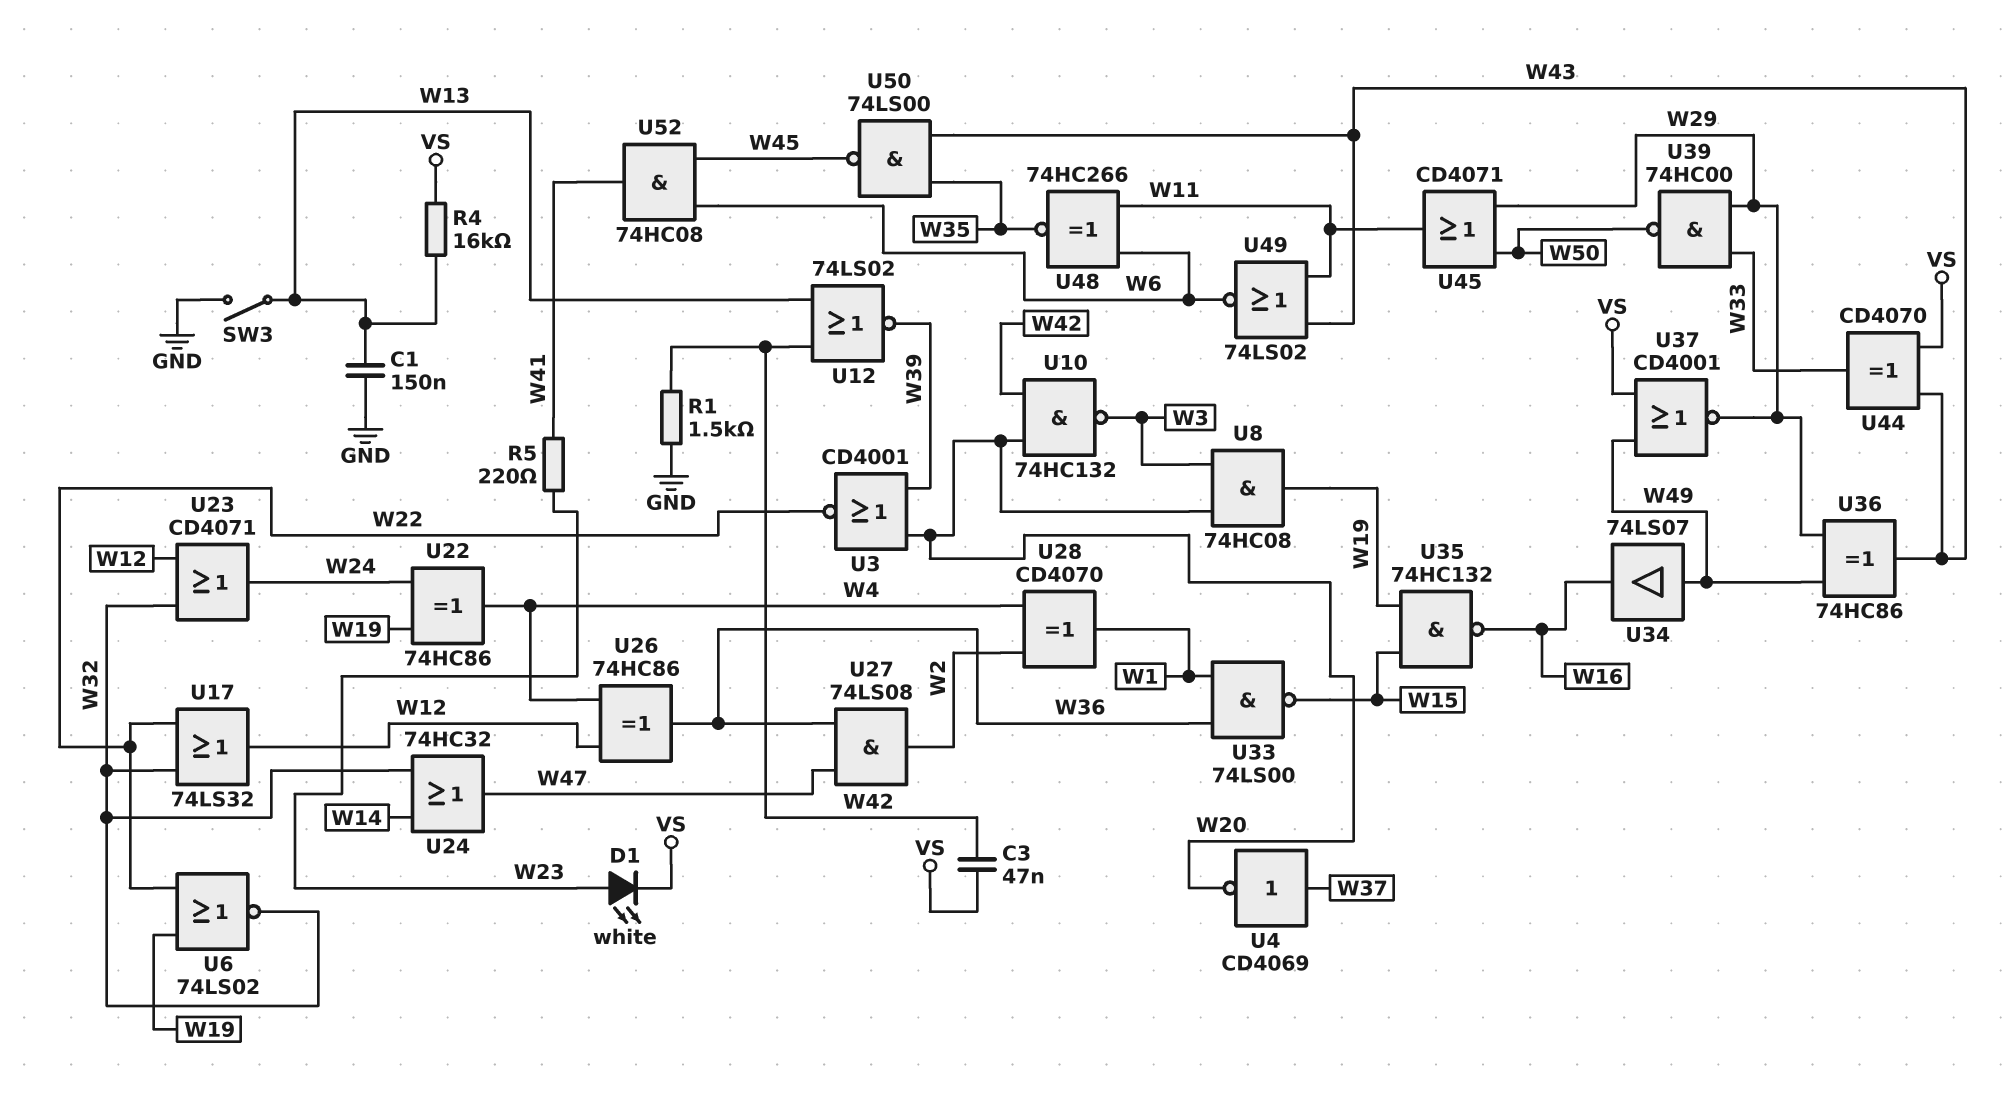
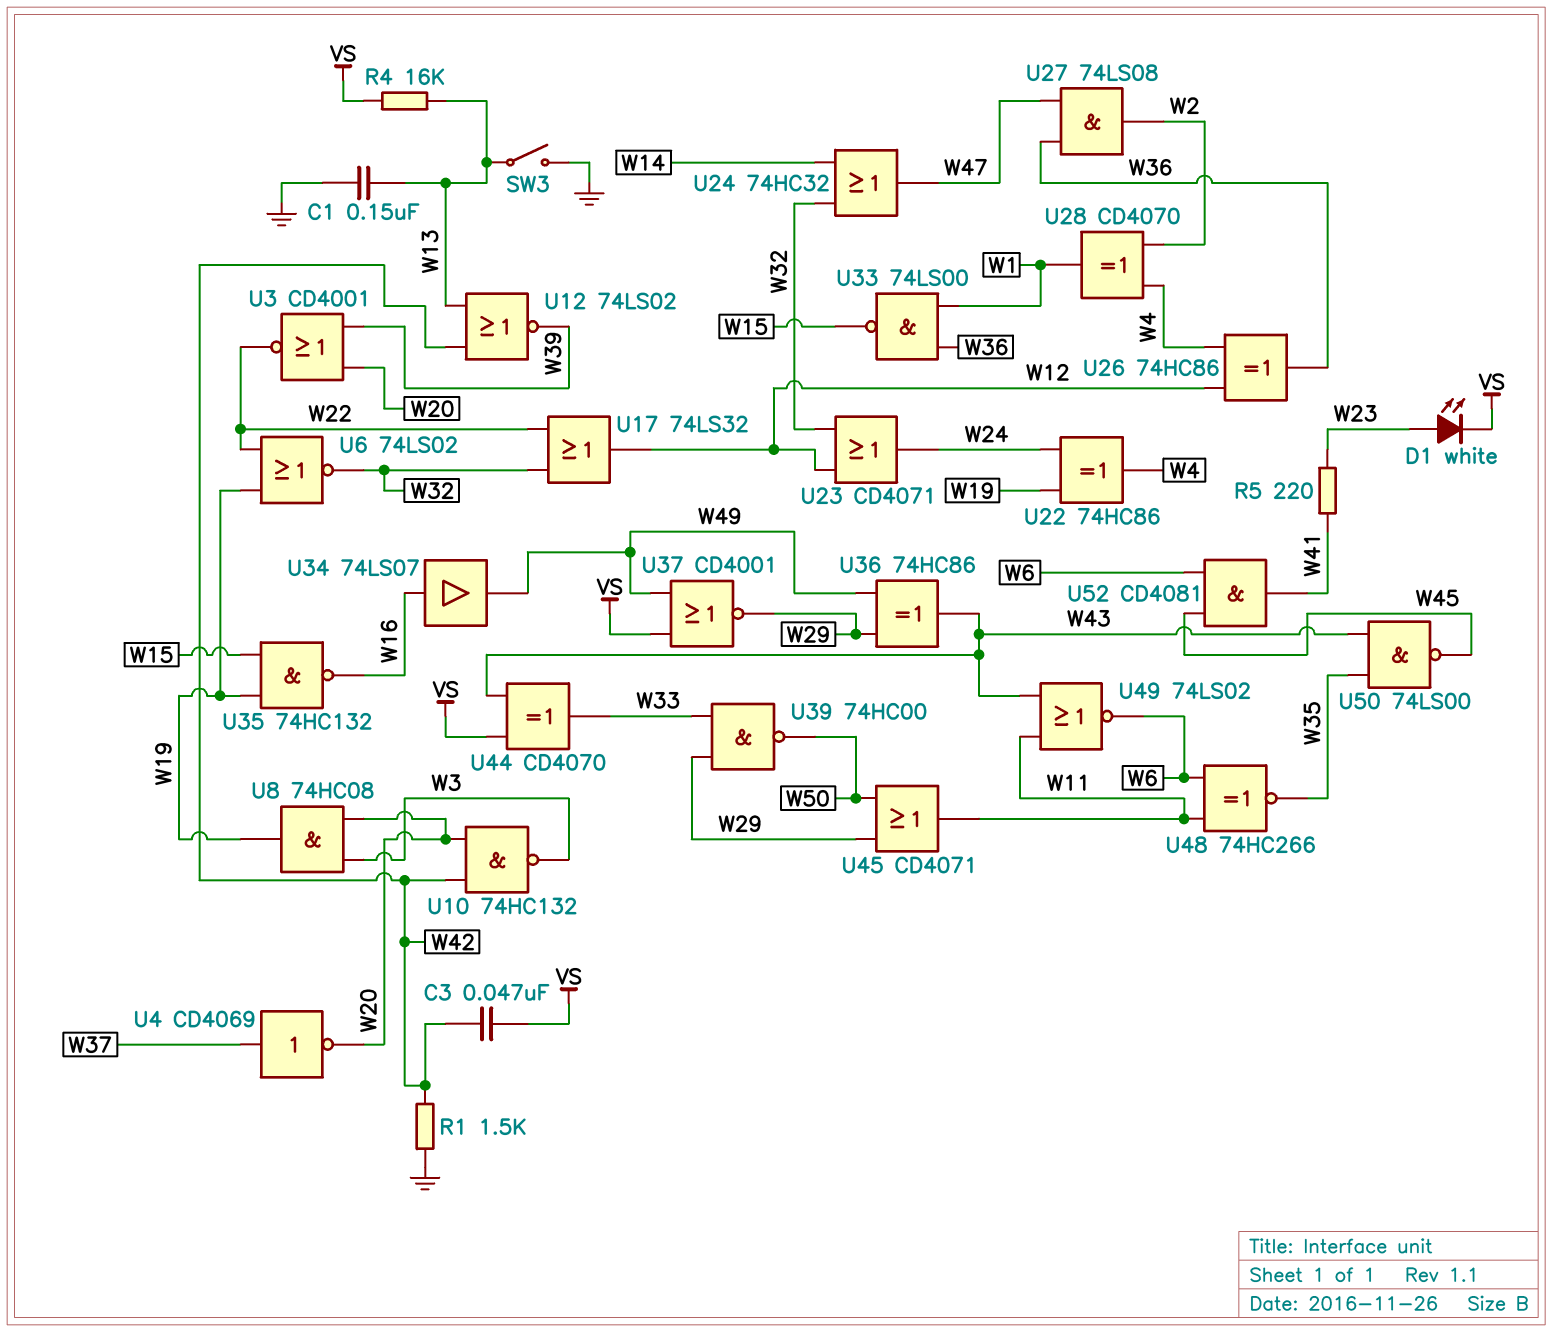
U34: buffer 74LS07 (in W49, out W16) -> buffer 74LS07 (in W16, out W49)
U52: AND 74HC08 (in W6, in W45, out W41) -> AND CD4081 (in W6, in W45, out W41)

